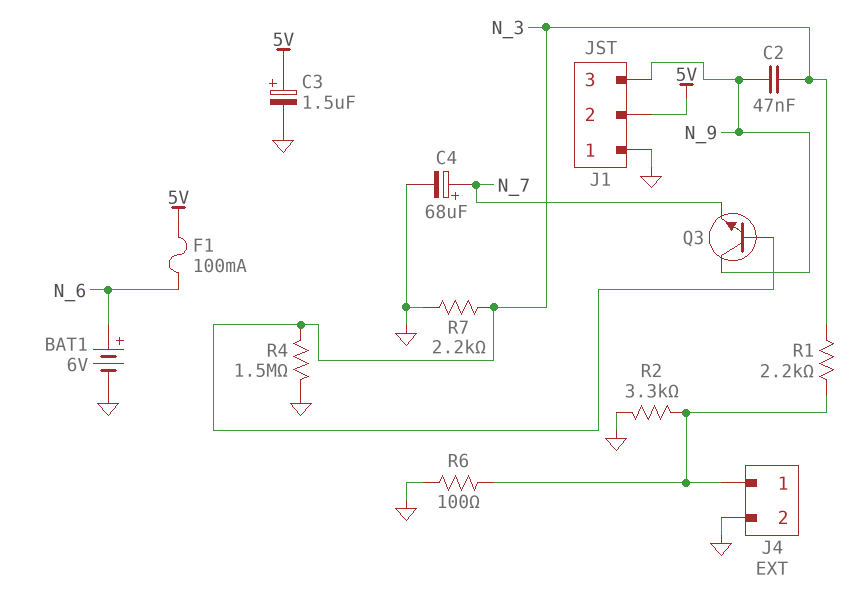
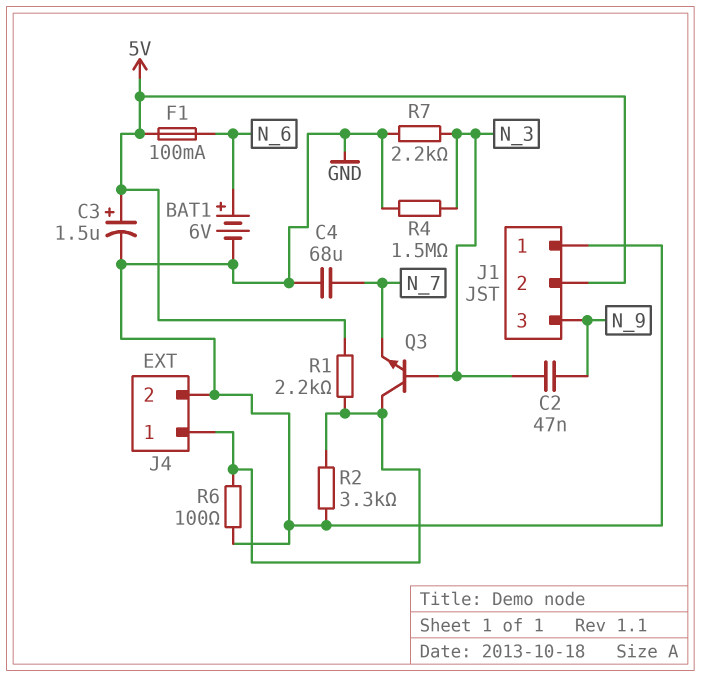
C4: 68uF (plus N_7, minus GND) -> 68uF (GND, N_7)
Q3: NPN (B N_3, C N_9, E N_7) -> NPN (B N_3, C J4/1, E N_7)
R1: 2.2k (J4/1, N_3) -> 2.2k (5V, J4/1)

